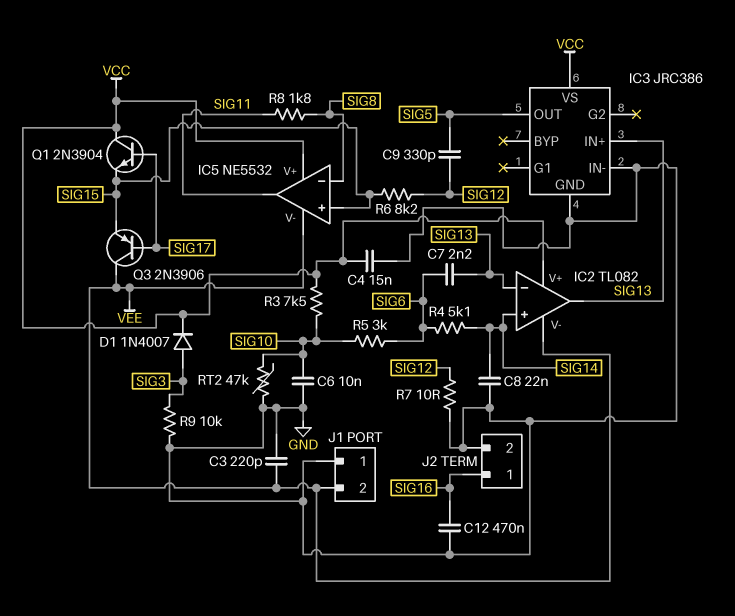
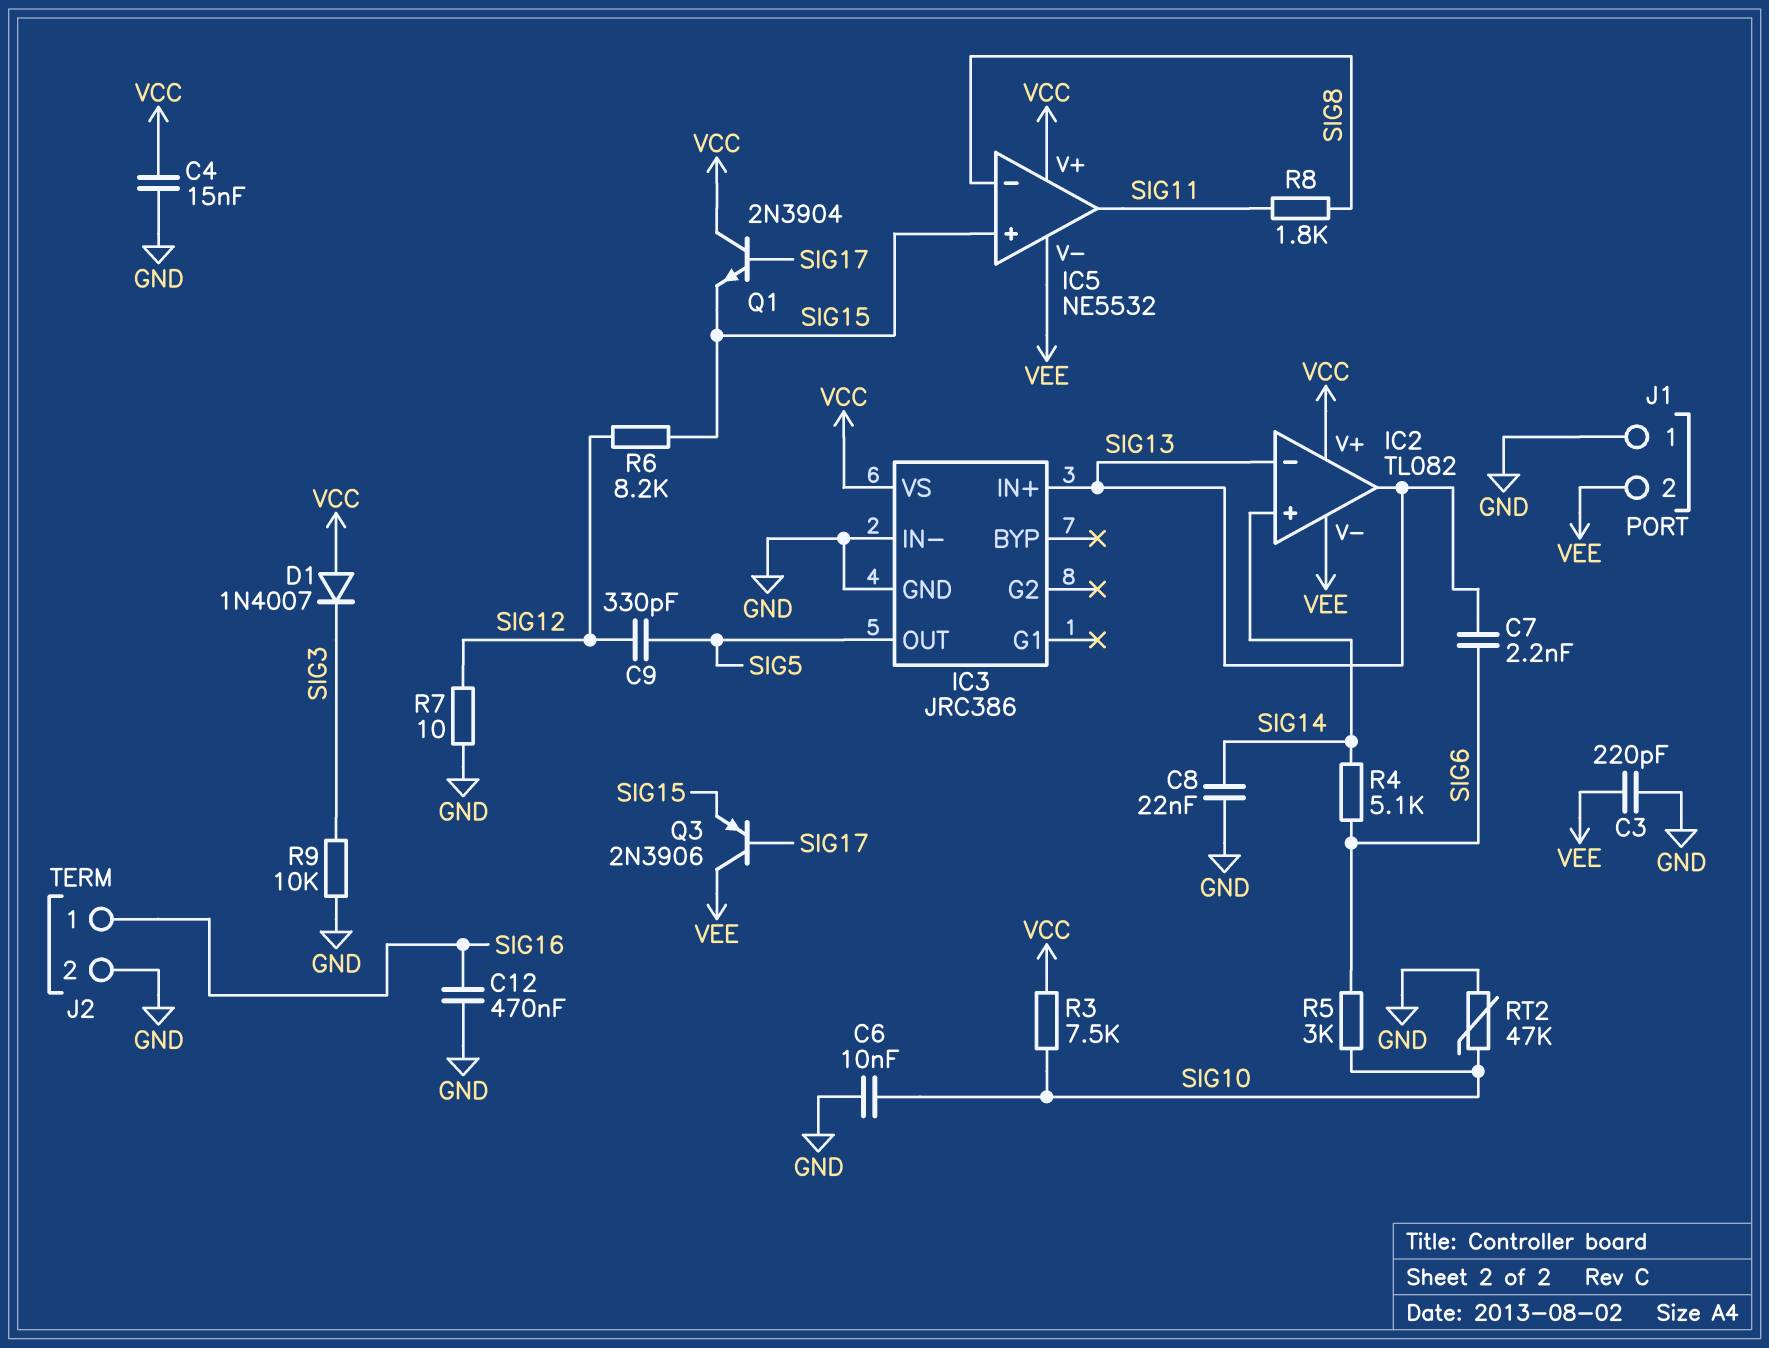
D1: diode 1N4007 (A SIG3, K VCC) -> diode 1N4007 (A VCC, K SIG3)

